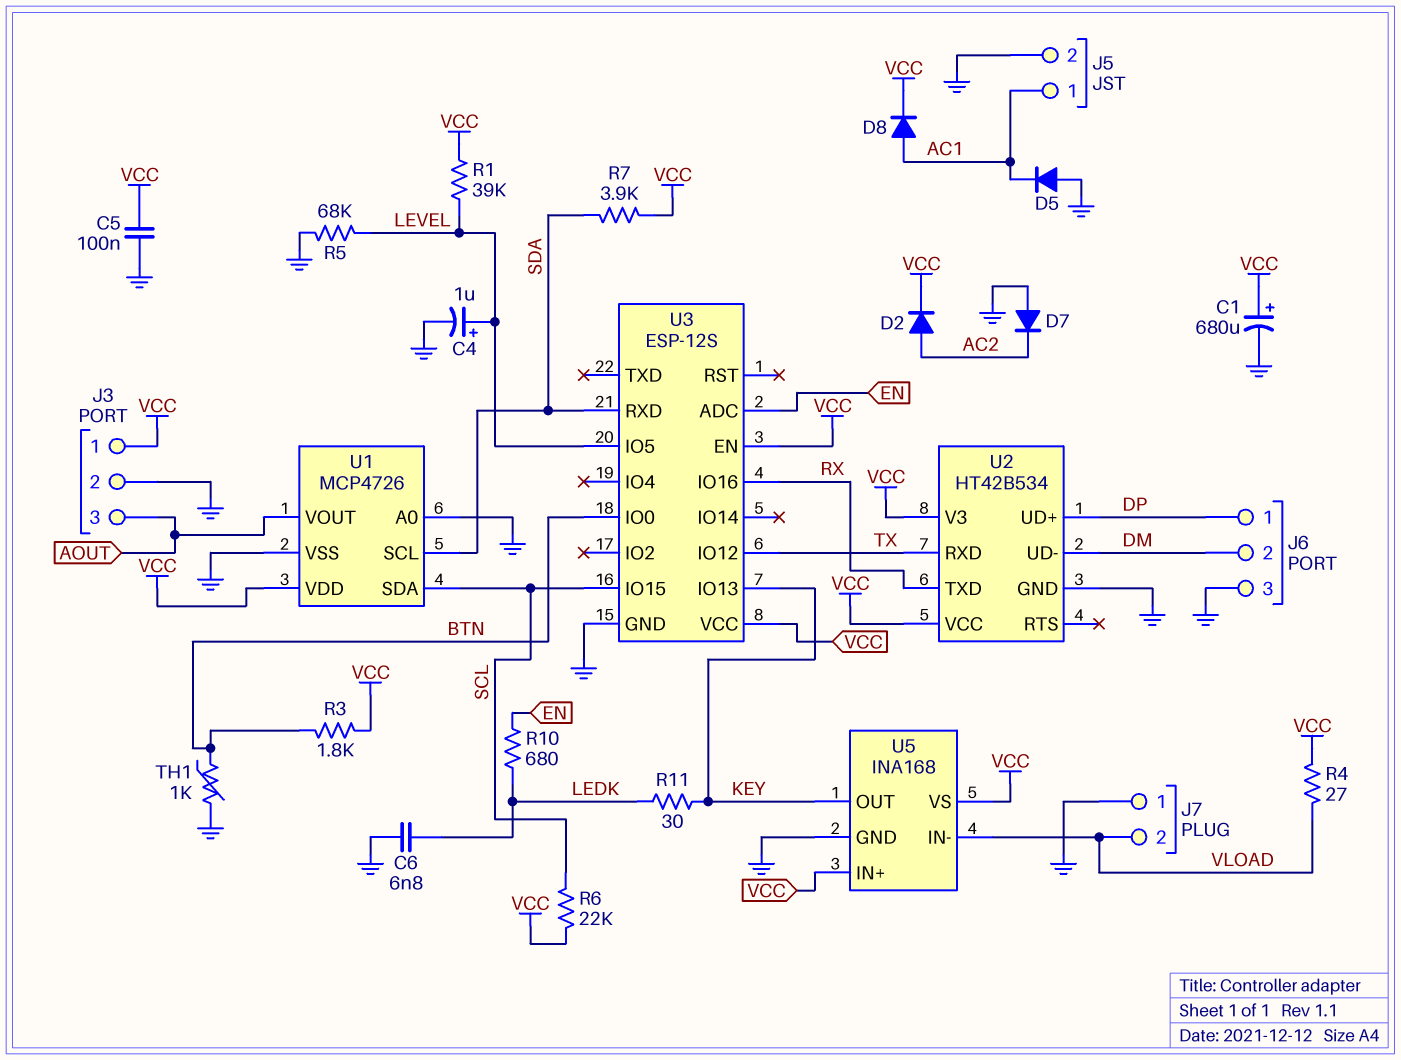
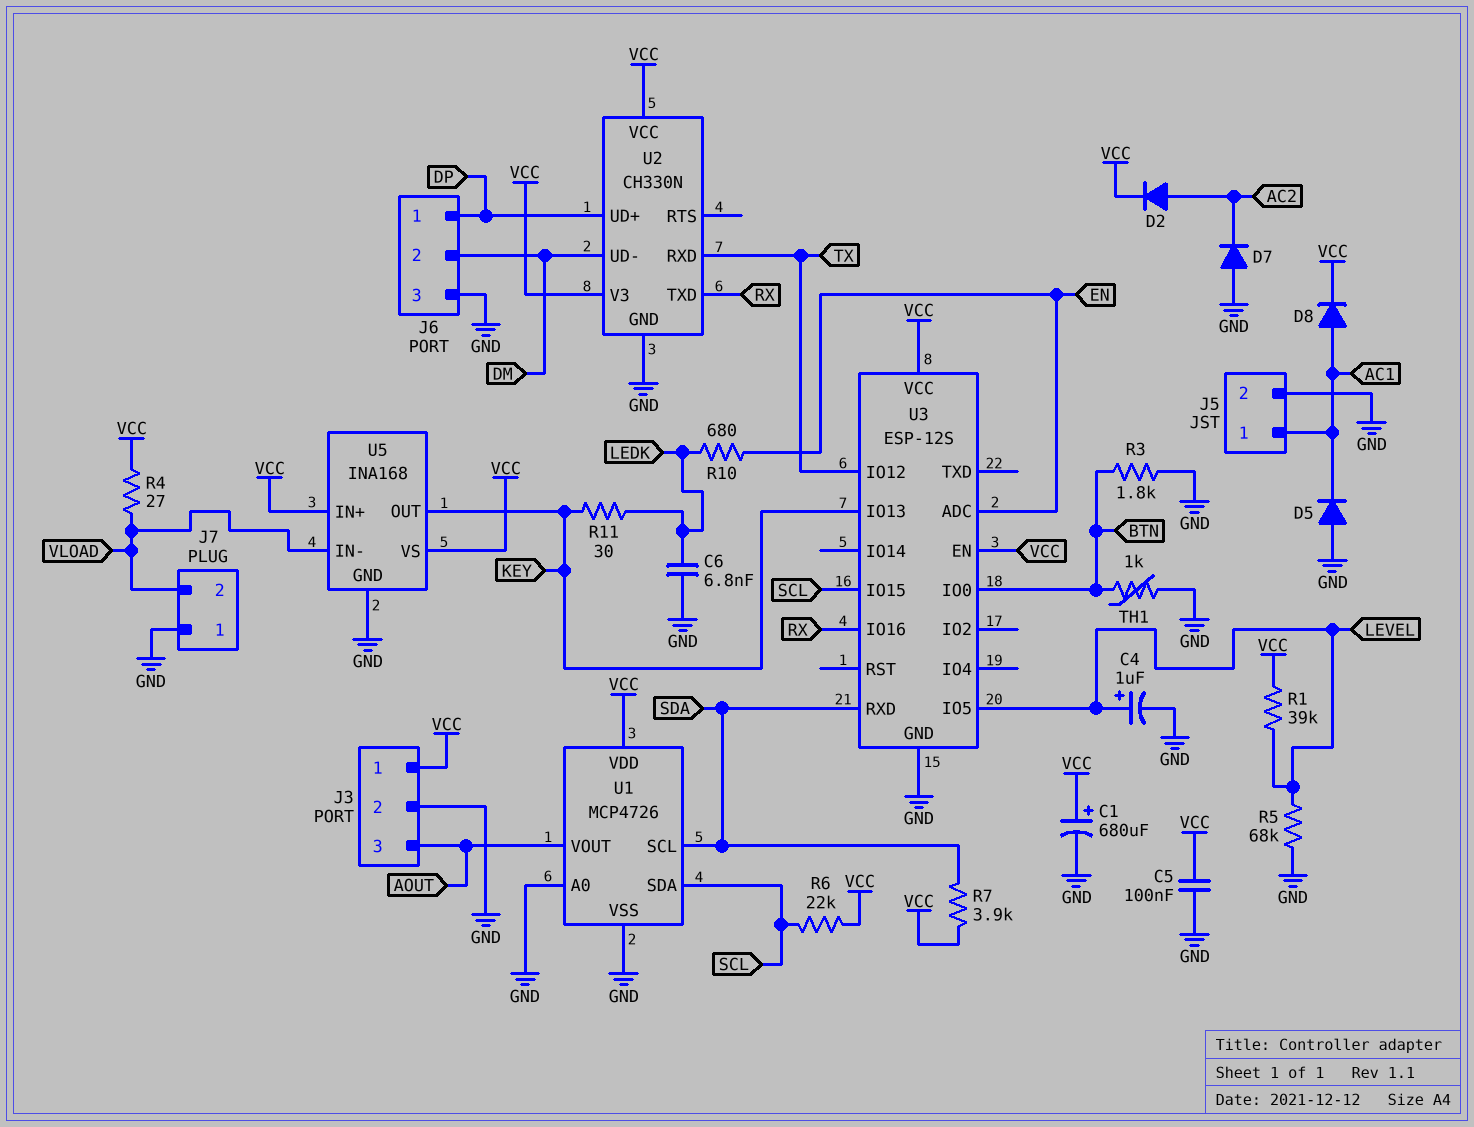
R3: 1.8k (BTN, VCC) -> 1.8k (BTN, GND)
U2: HT42B534 -> CH330N

